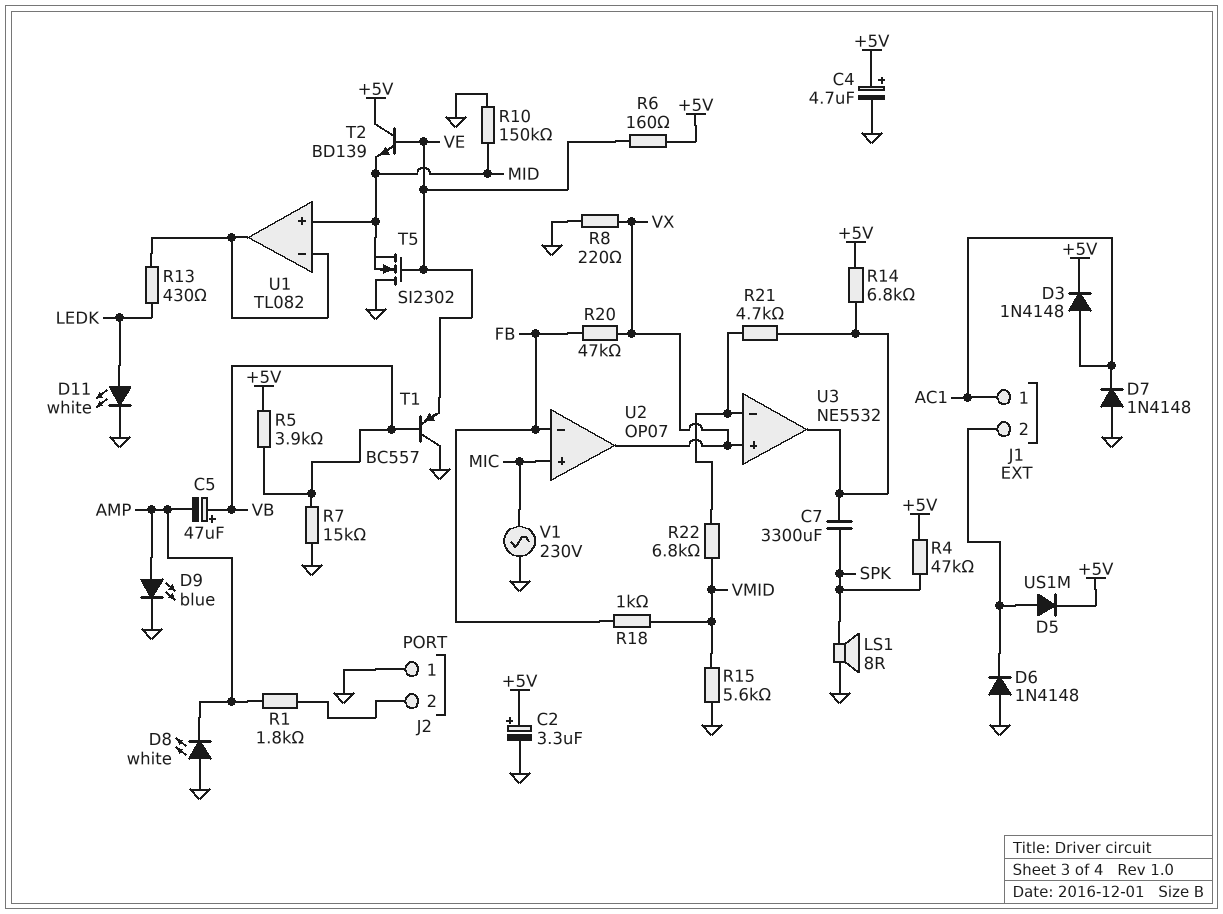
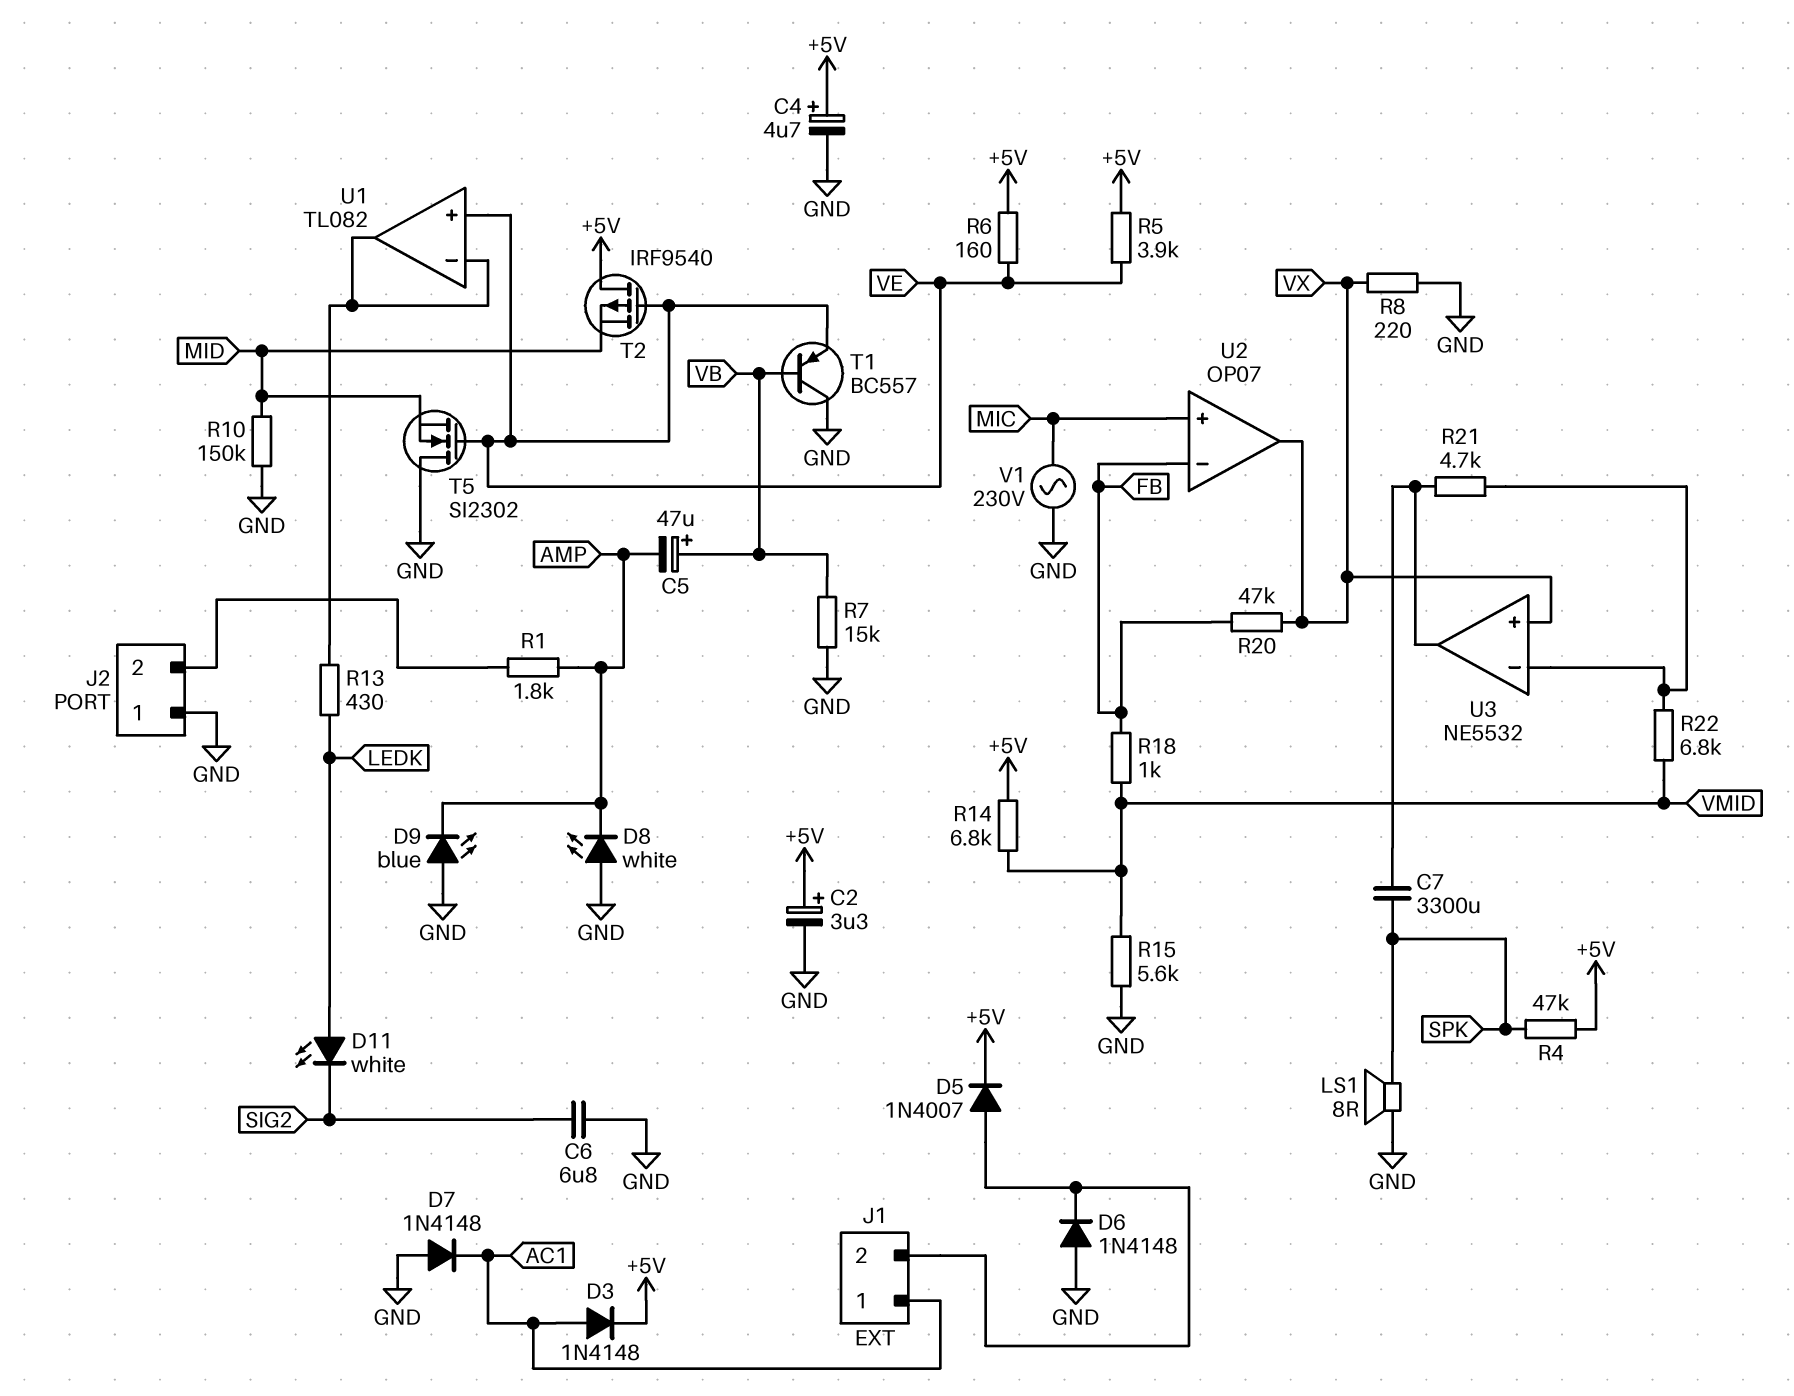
C6: none -> 6.8uF (GND, SIG2)
D5: diode US1M (A J1/2, K +5V) -> diode 1N4007 (A J1/2, K +5V)
D9: LED blue (A AMP, K GND) -> LED blue (A GND, K AMP)
D11: LED white (A LEDK, K GND) -> LED white (A LEDK, K SIG2)
R5: 3.9k (+5V, VB) -> 3.9k (+5V, VE)
R14: 6.8k (+5V, U3/out) -> 6.8k (+5V, VMID)
T2: NPN BD139 (B VE, C +5V, E MID) -> PMOS IRF9540 (G VE, D +5V, S MID)
U1 pin in+: MID -> VE

